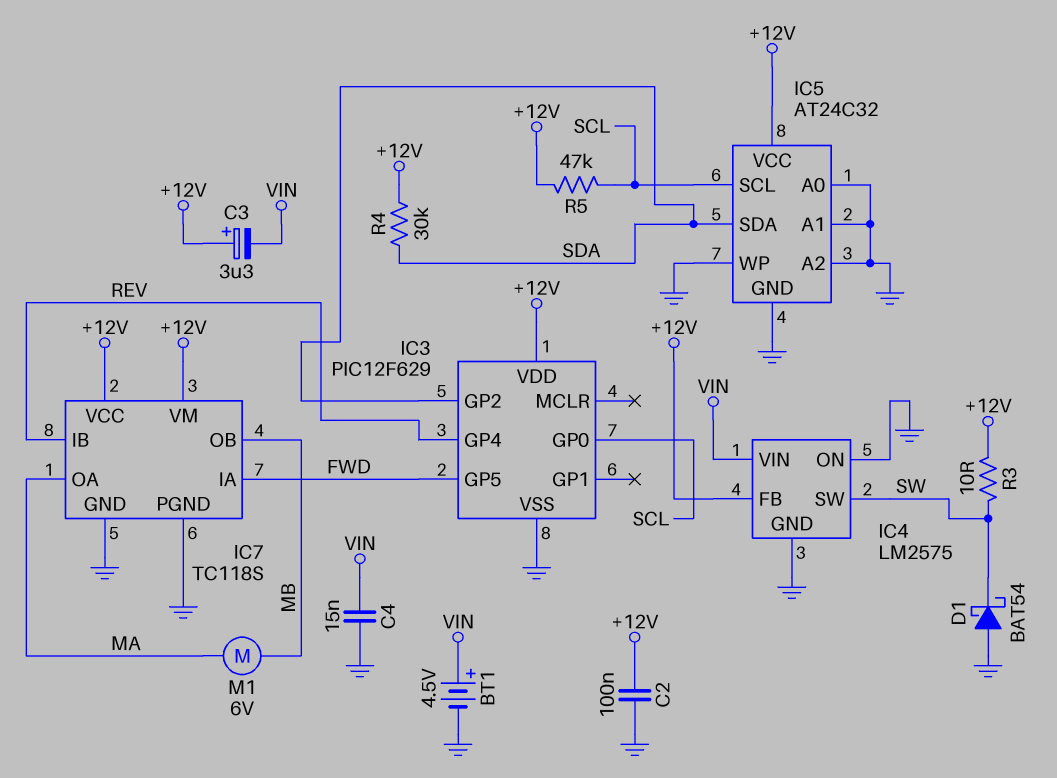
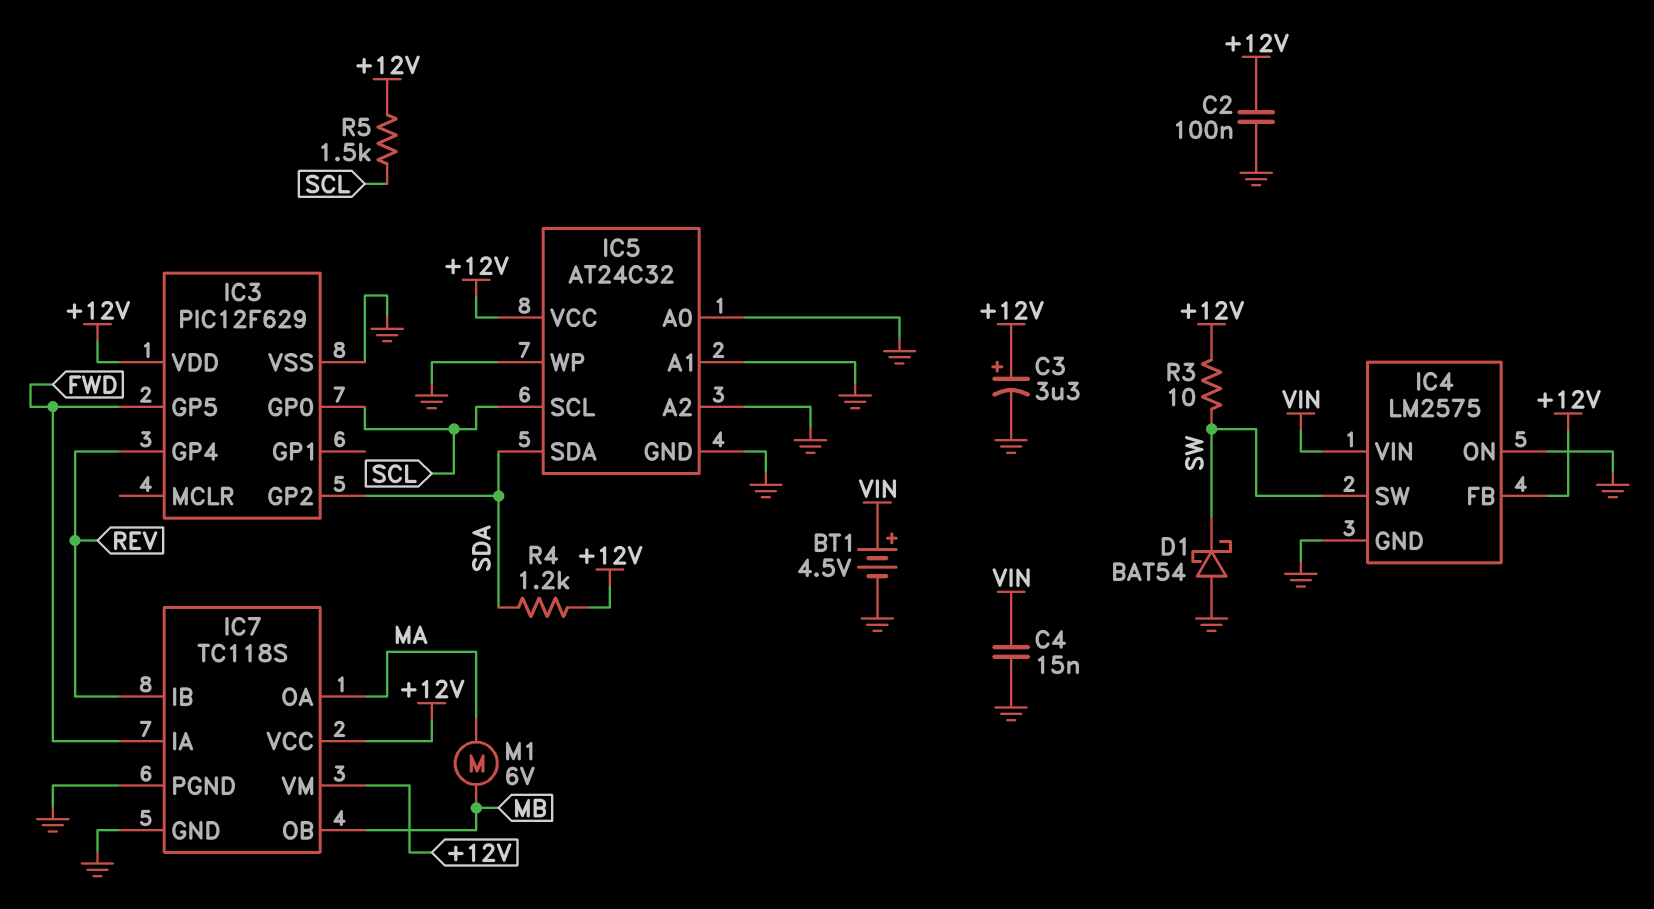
C3: 3.3uF (plus +12V, minus VIN) -> 3.3uF (plus +12V, minus GND)
R4: 30k (+12V, SDA) -> 1.2k (+12V, SDA)
R5: 47k (+12V, SCL) -> 1.5k (+12V, SCL)

